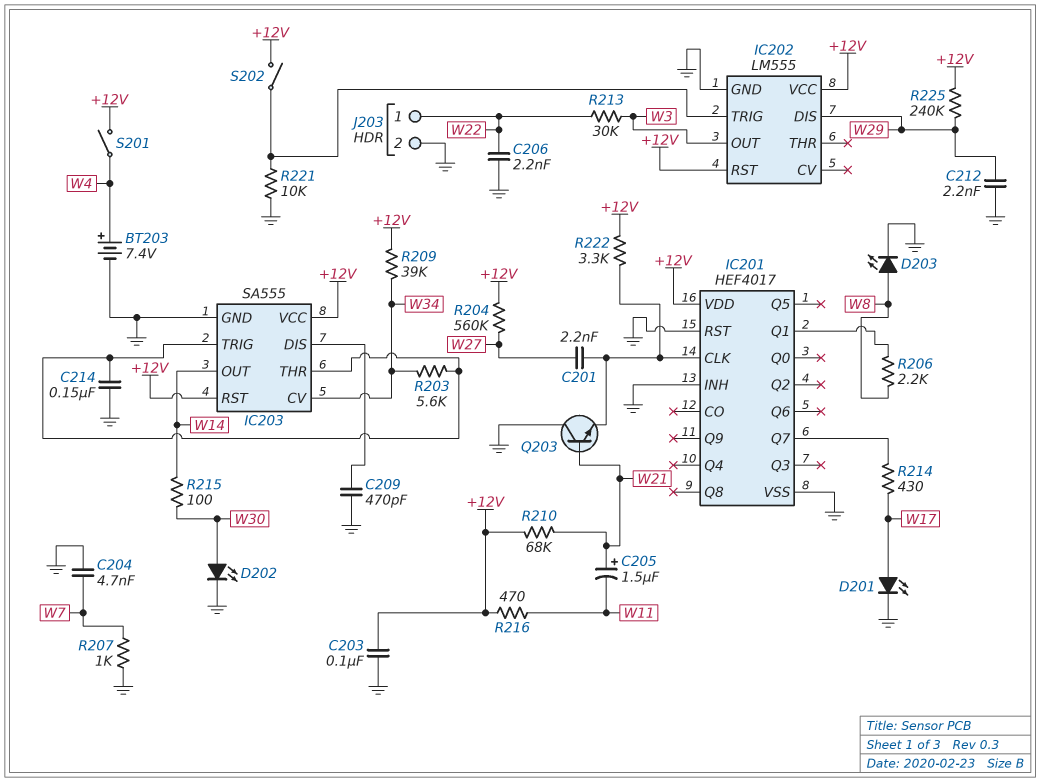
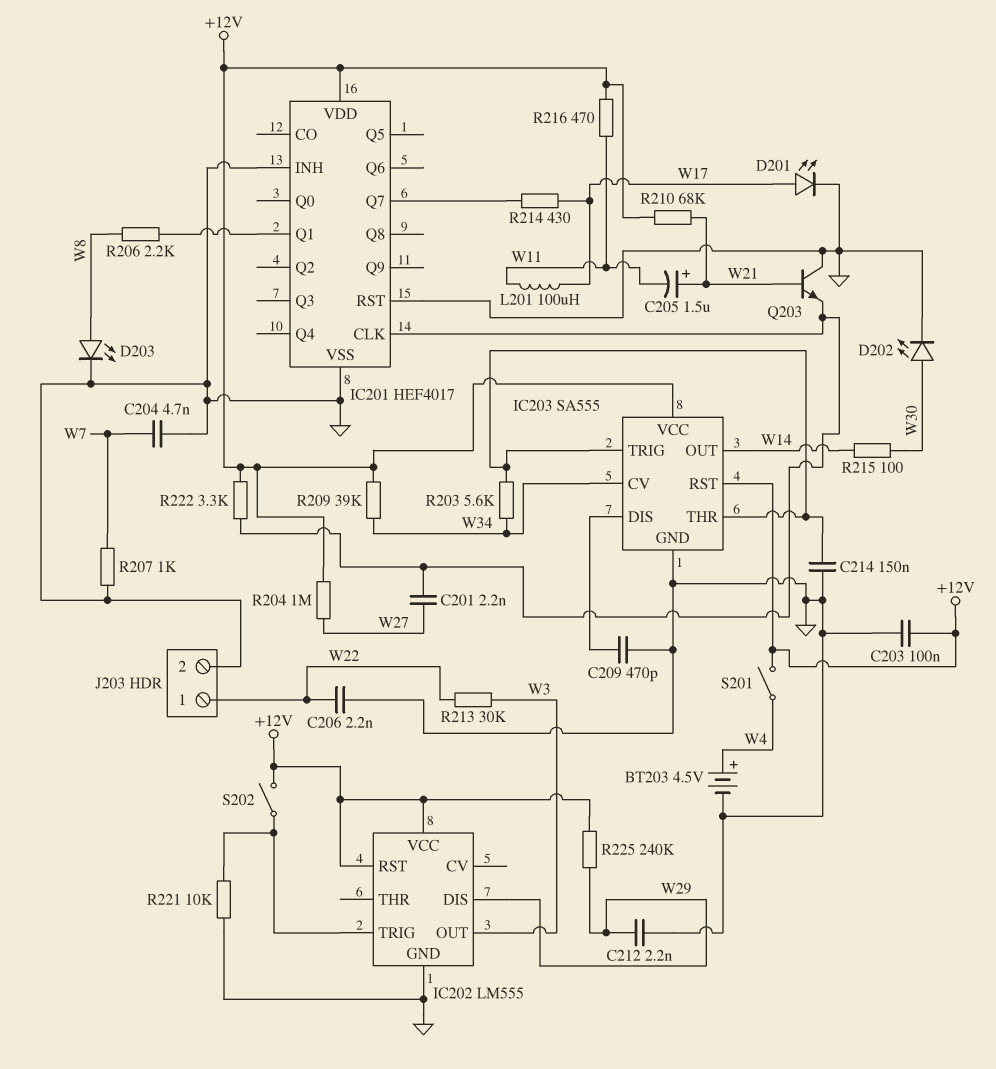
BT203: 7.4V (plus W4, minus GND) -> 4.5V (plus W4, minus GND)
L201: none -> 100uH (W11, W17)
R204: 560k (+12V, W27) -> 1M (+12V, W27)

